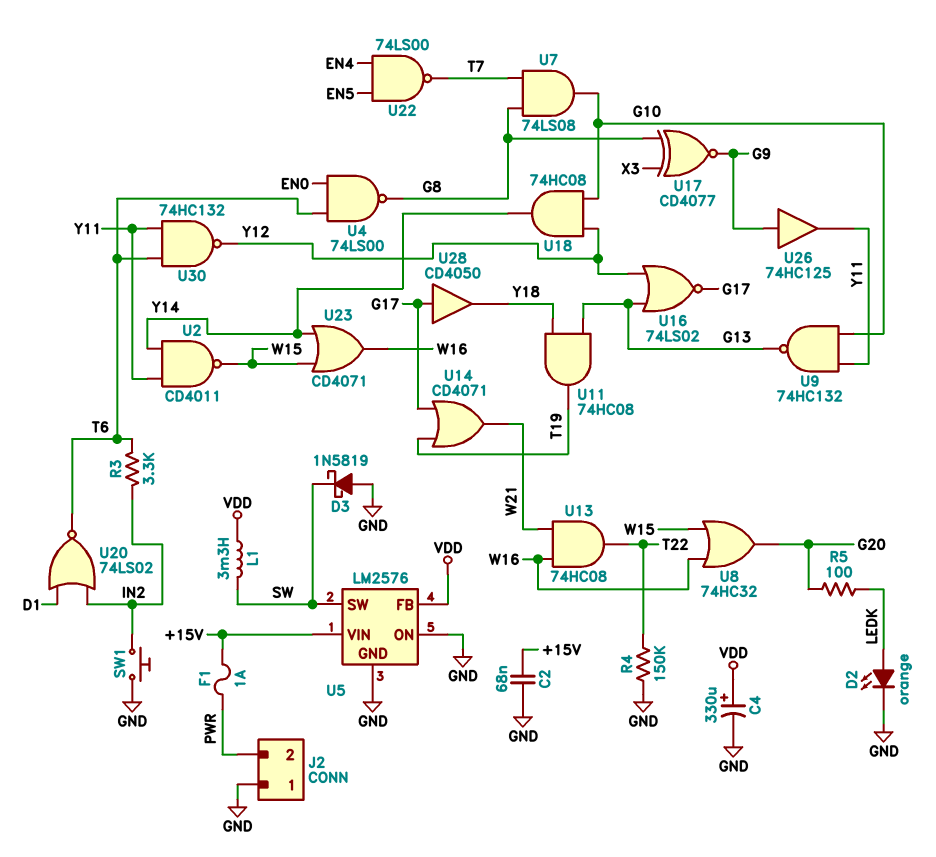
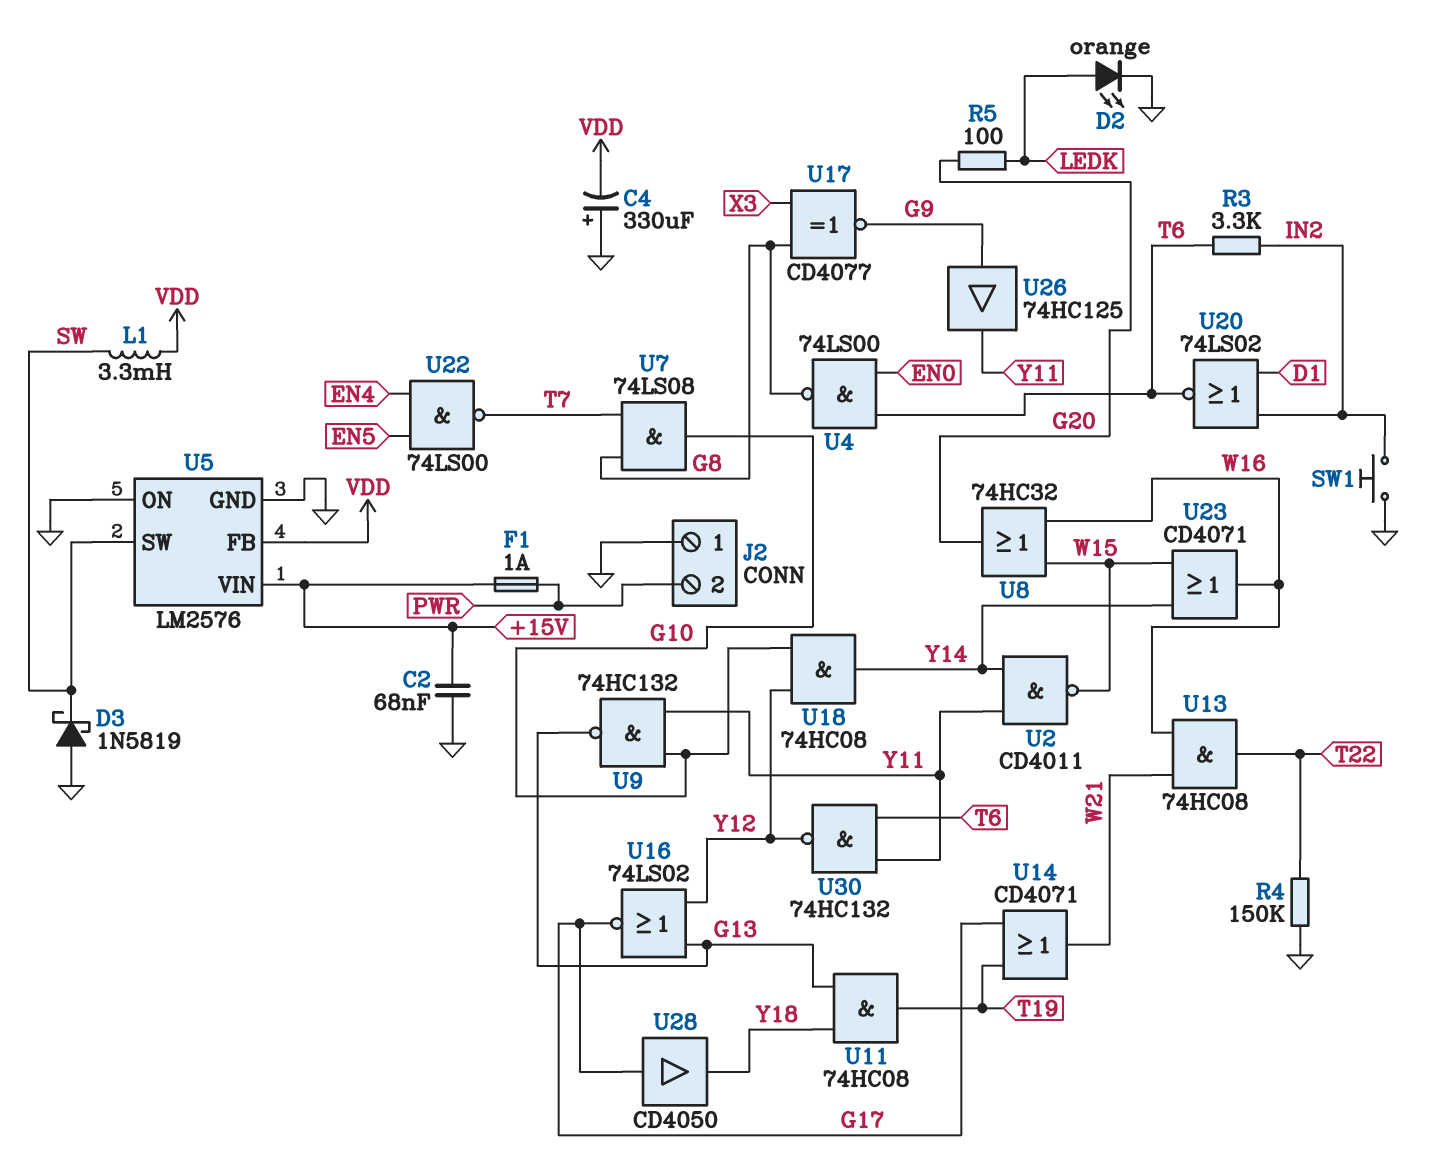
C4: 330uF (plus VDD, minus GND) -> 330uF (plus GND, minus VDD)

